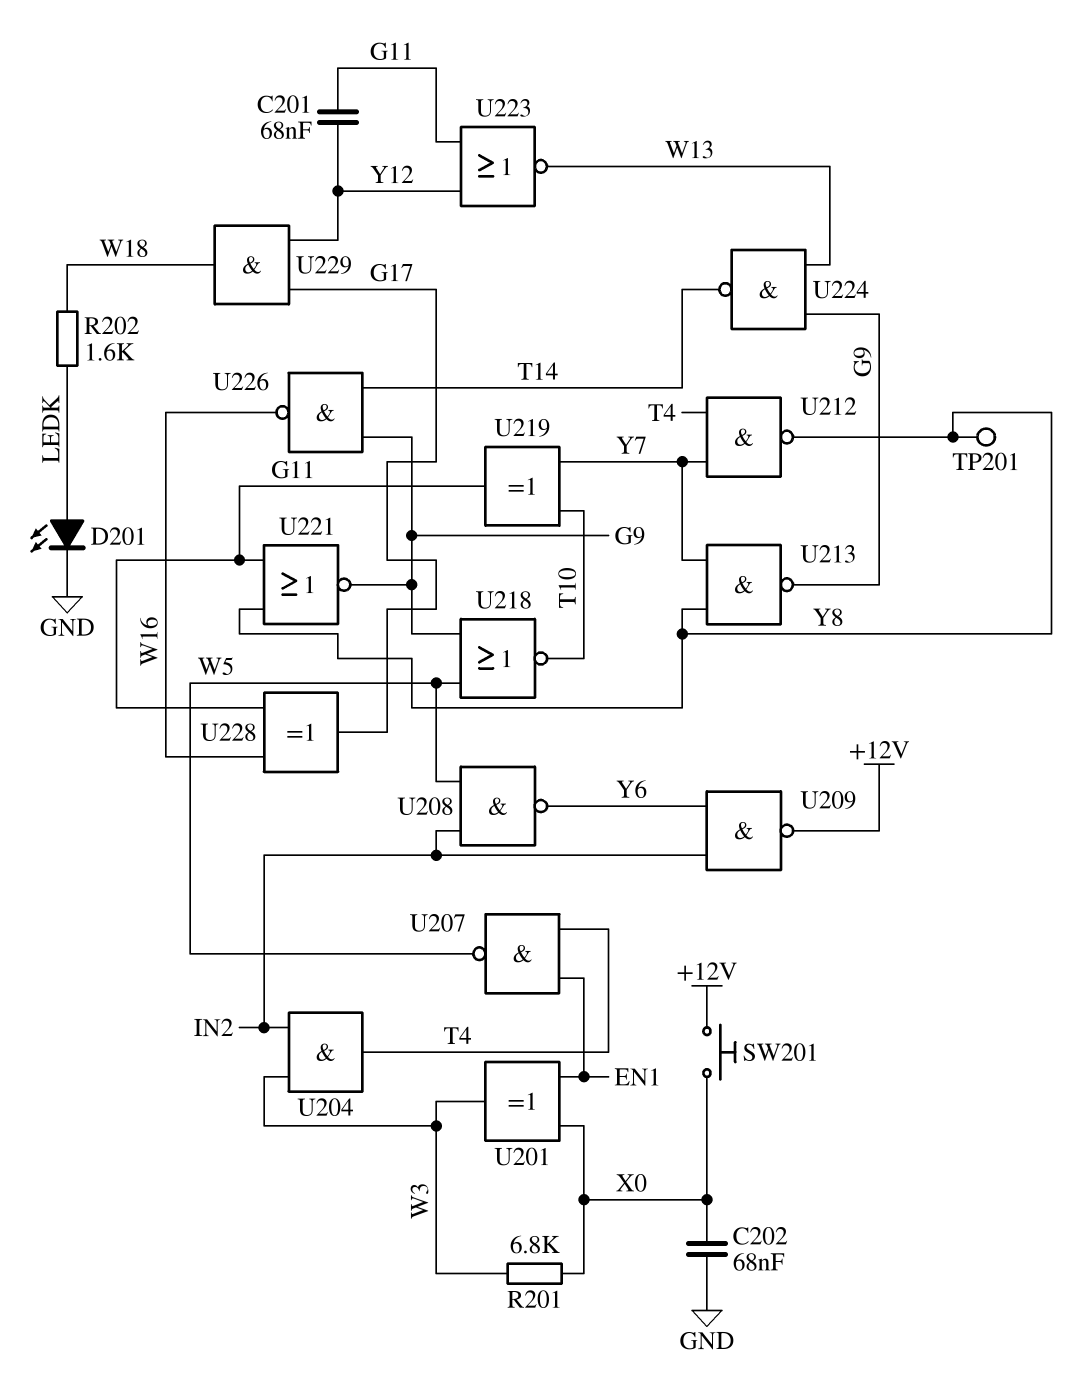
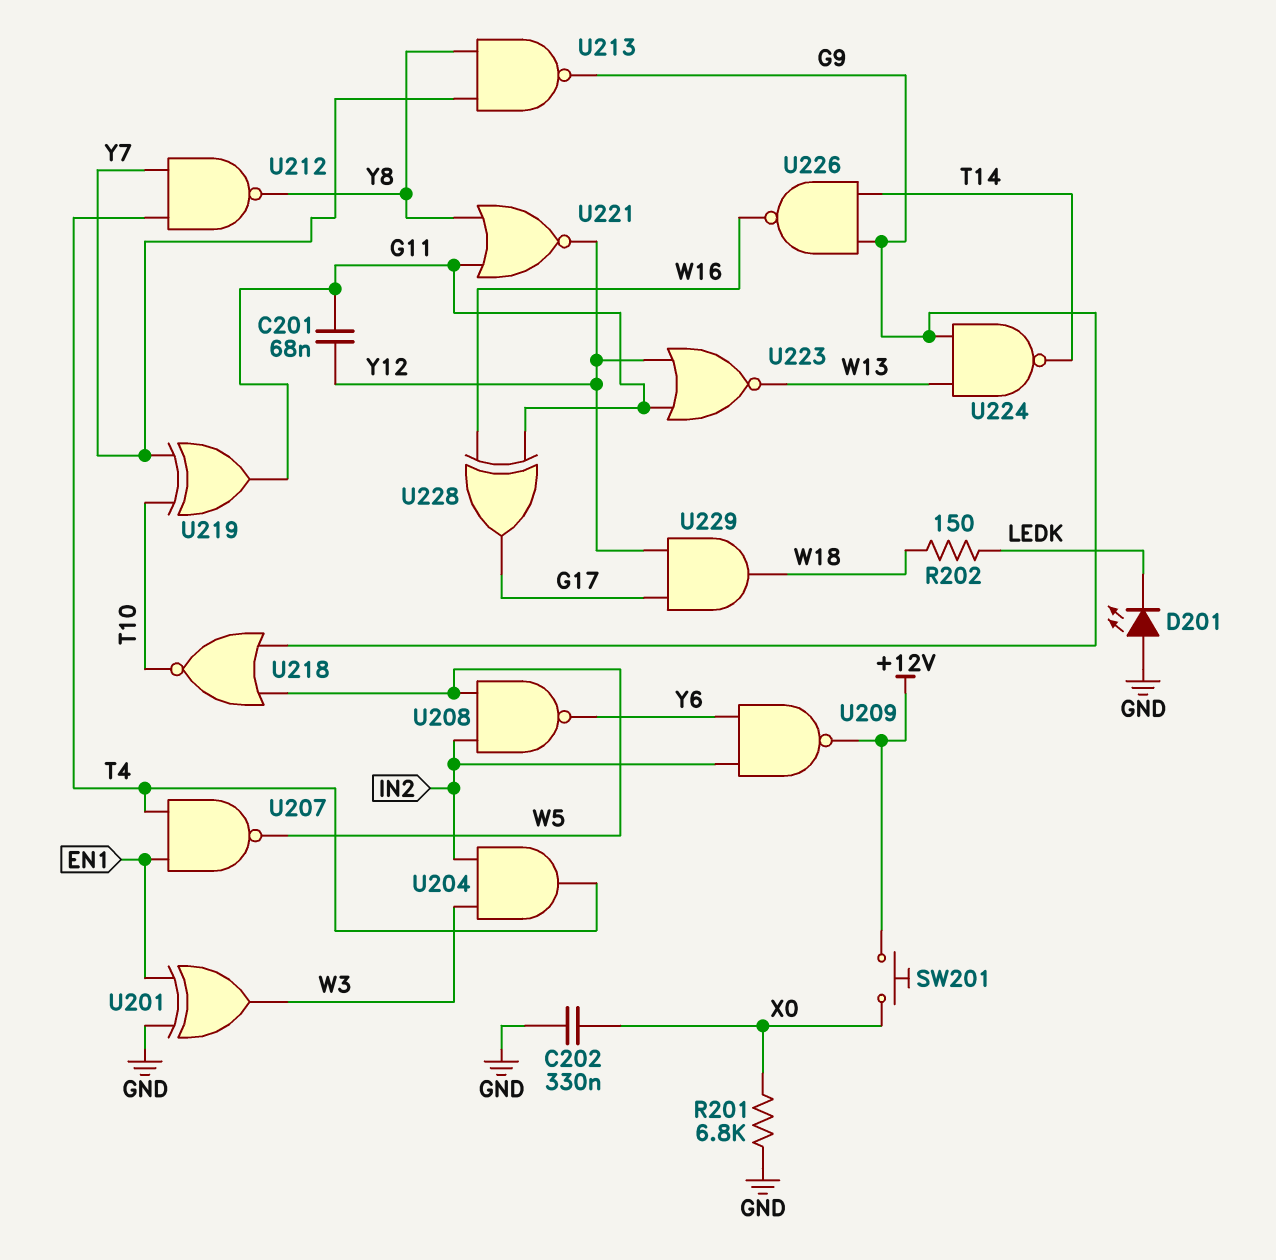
C202: 68nF (GND, X0) -> 330nF (GND, X0)
D201: LED (A LEDK, K GND) -> LED (A GND, K LEDK)
R201: 6.8k (W3, X0) -> 6.8k (GND, X0)
R202: 1.6k (LEDK, W18) -> 150 (LEDK, W18)
TP201: test point (Y8) -> none
U201: XOR (in EN1, in X0, out W3) -> XOR (in EN1, in GND, out W3)
U221: NOR (in G11, in Y8, out G9) -> NOR (in G11, in Y8, out Y12)

